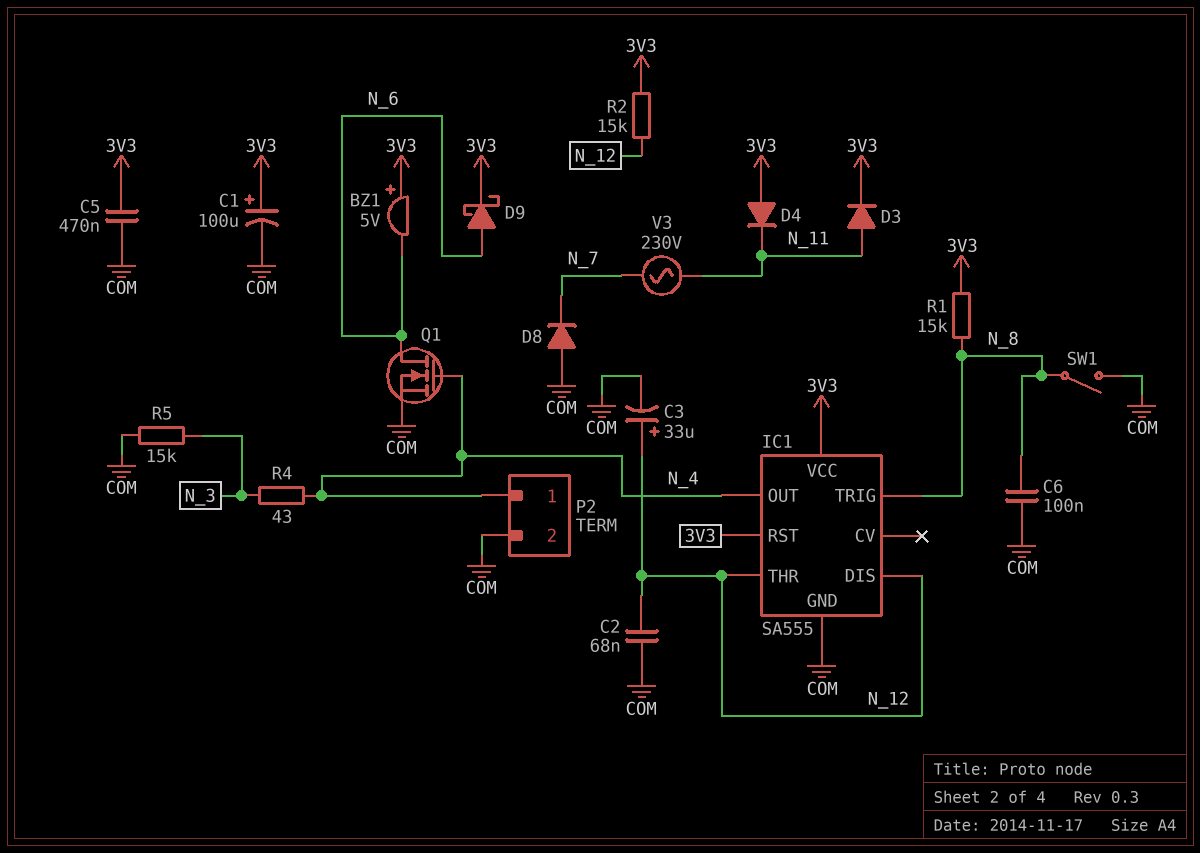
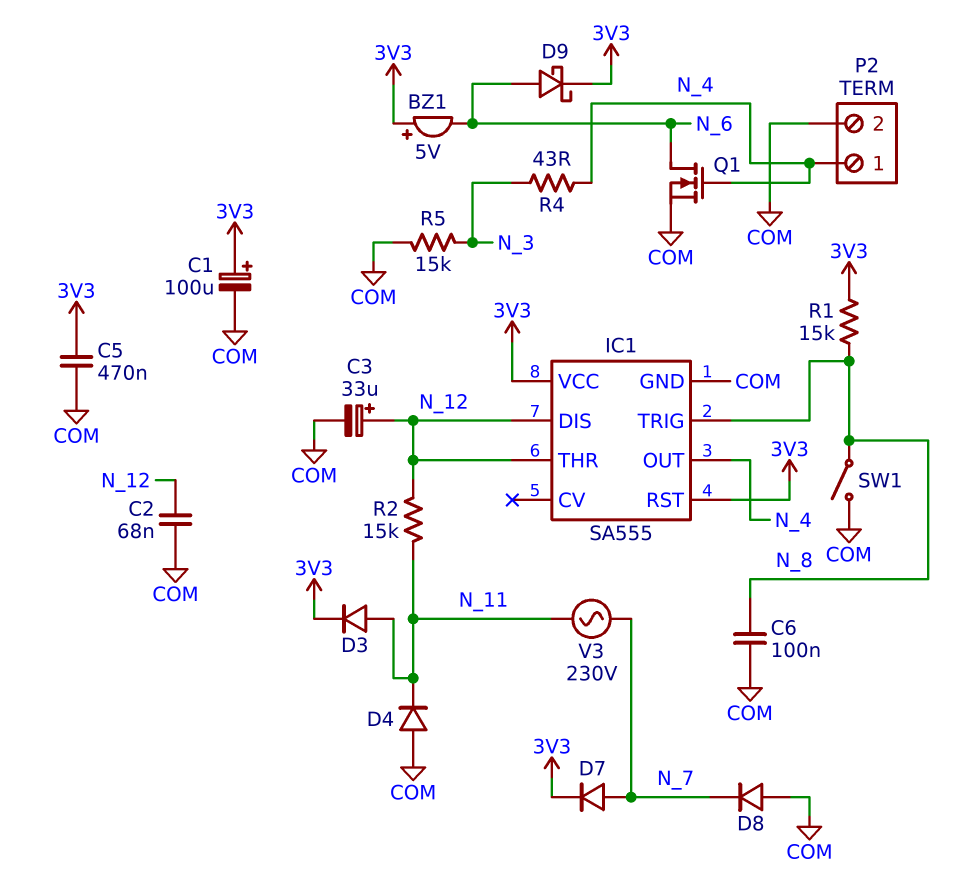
D4: diode (A 3V3, K N_11) -> diode (A COM, K N_11)
D7: none -> diode (A N_7, K 3V3)
R2: 15k (3V3, N_12) -> 15k (N_11, N_12)

